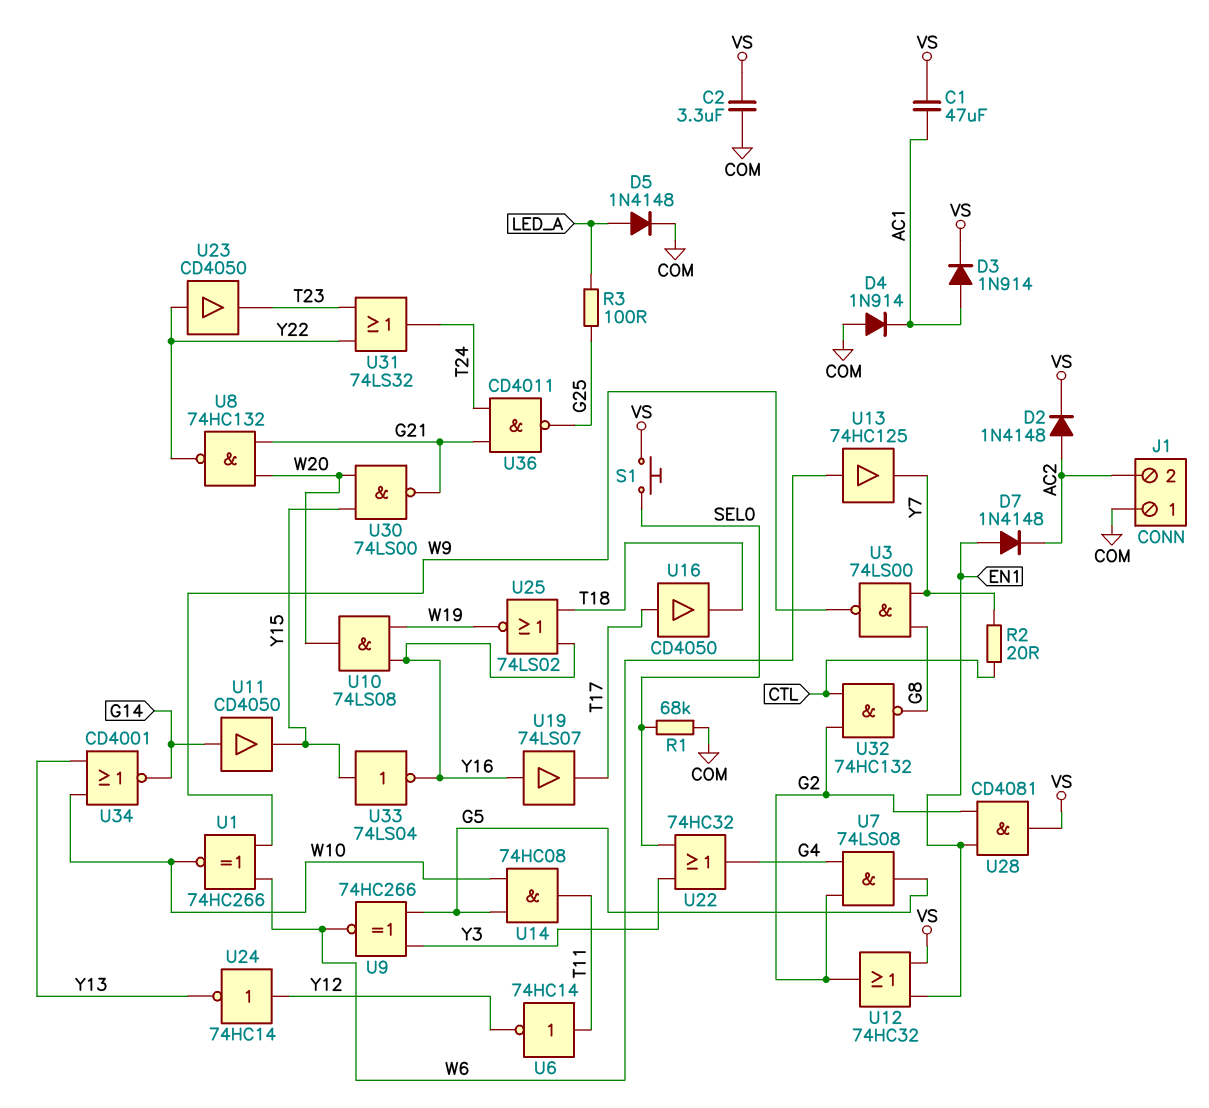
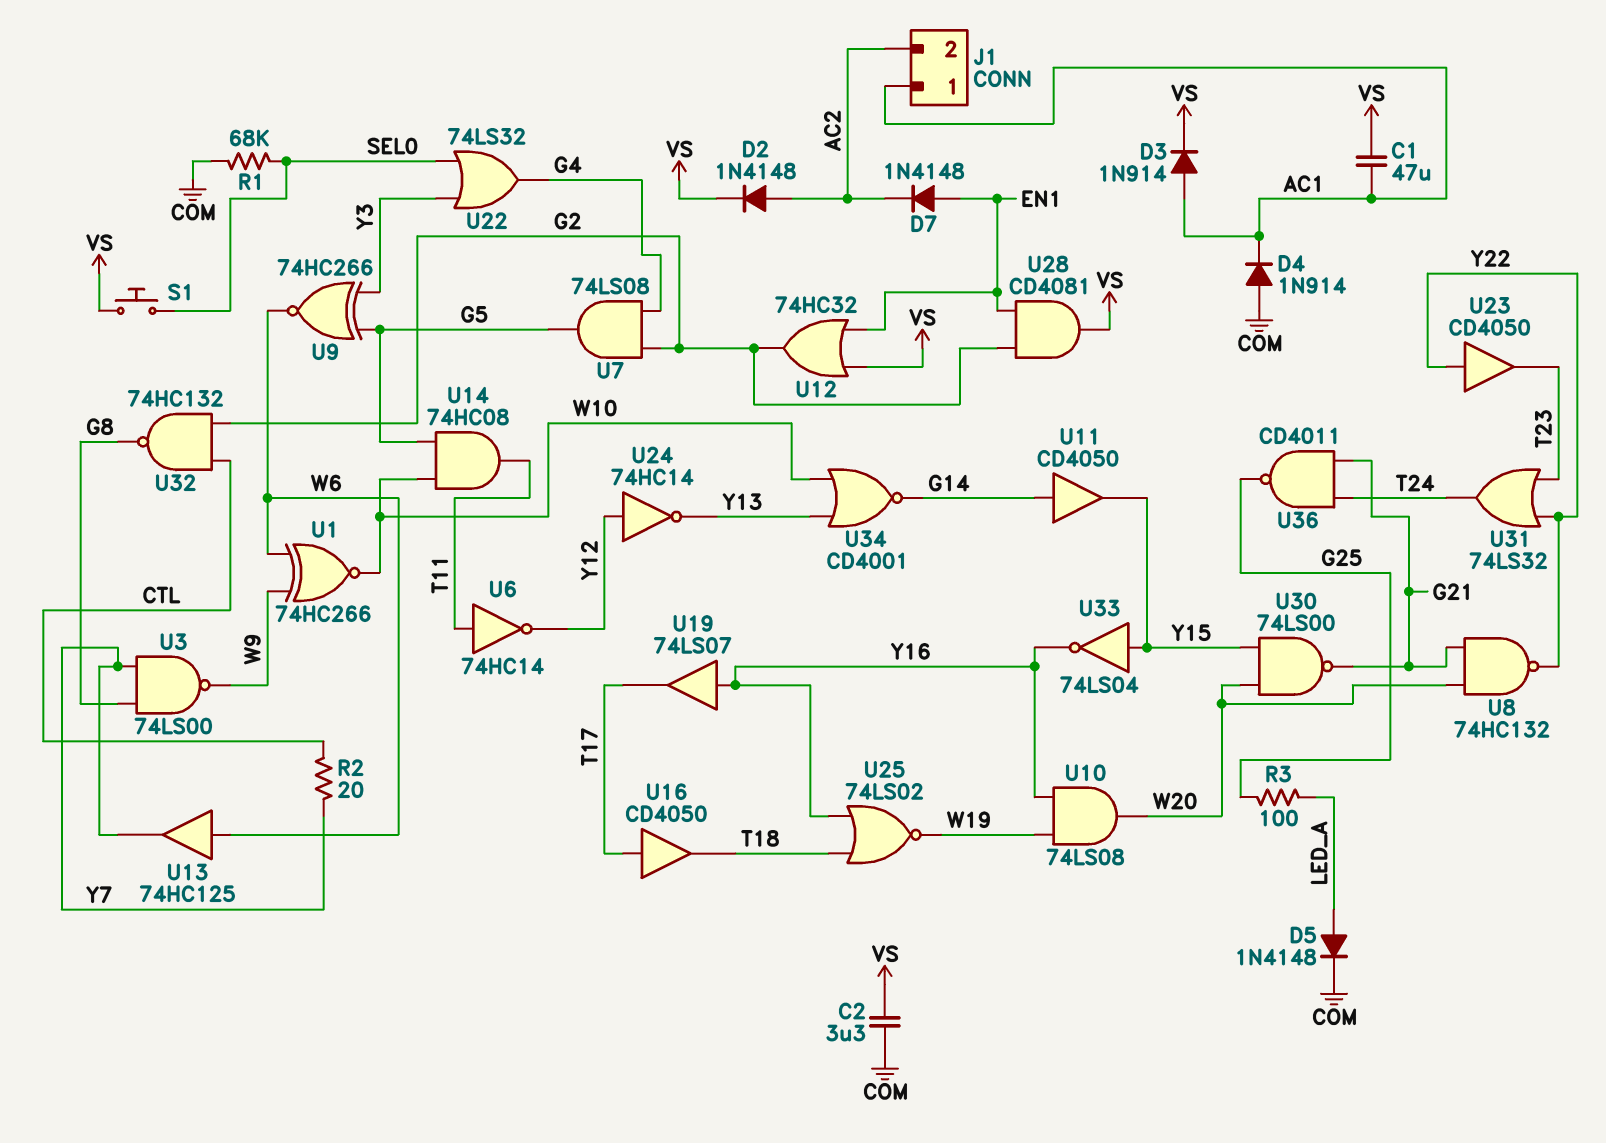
J1 pin 1: COM -> AC1
U22: OR 74HC32 (in SEL0, in Y3, out G4) -> OR 74LS32 (in SEL0, in Y3, out G4)

